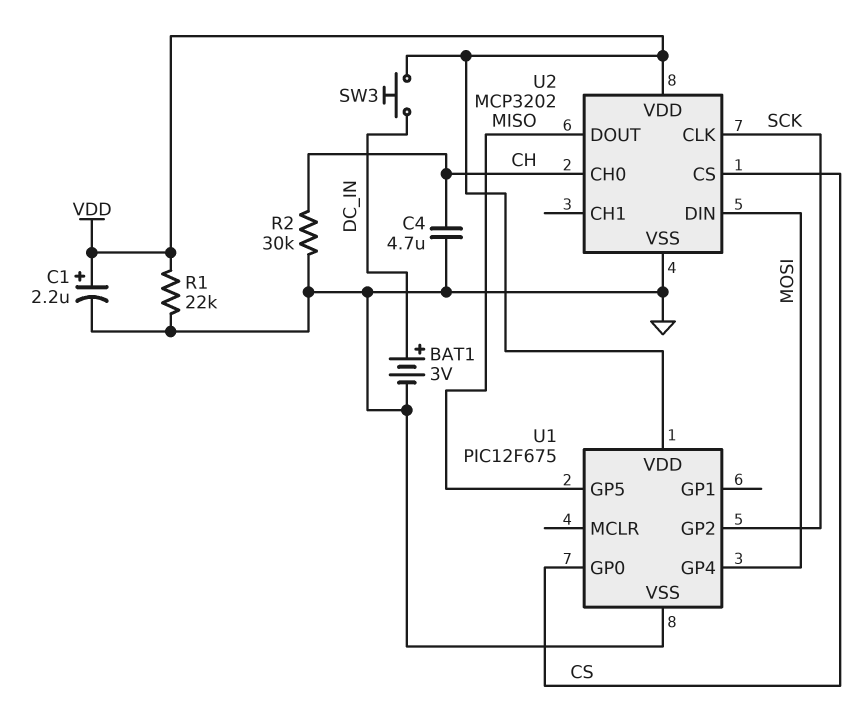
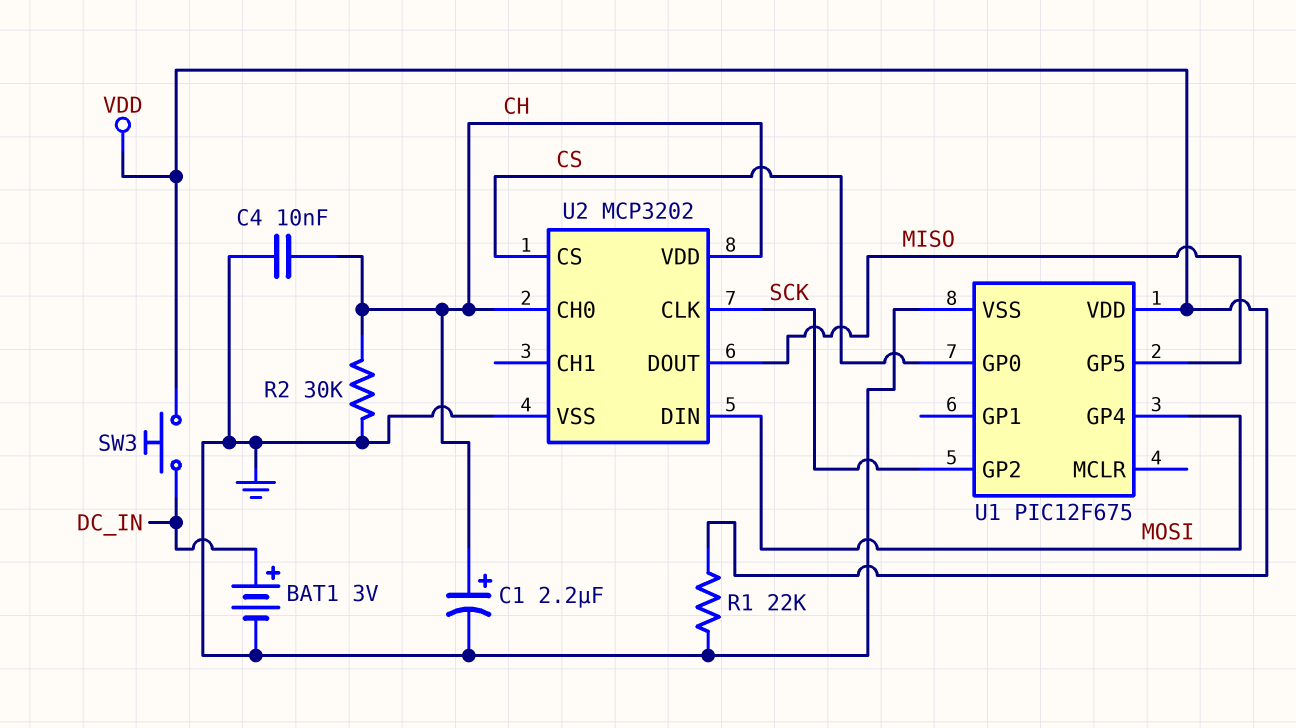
C1: 2.2uF (plus VDD, minus GND) -> 2.2uF (plus CH, minus GND)
C4: 4.7uF (CH, GND) -> 10nF (CH, GND)
U2 pin VDD: VDD -> CH

